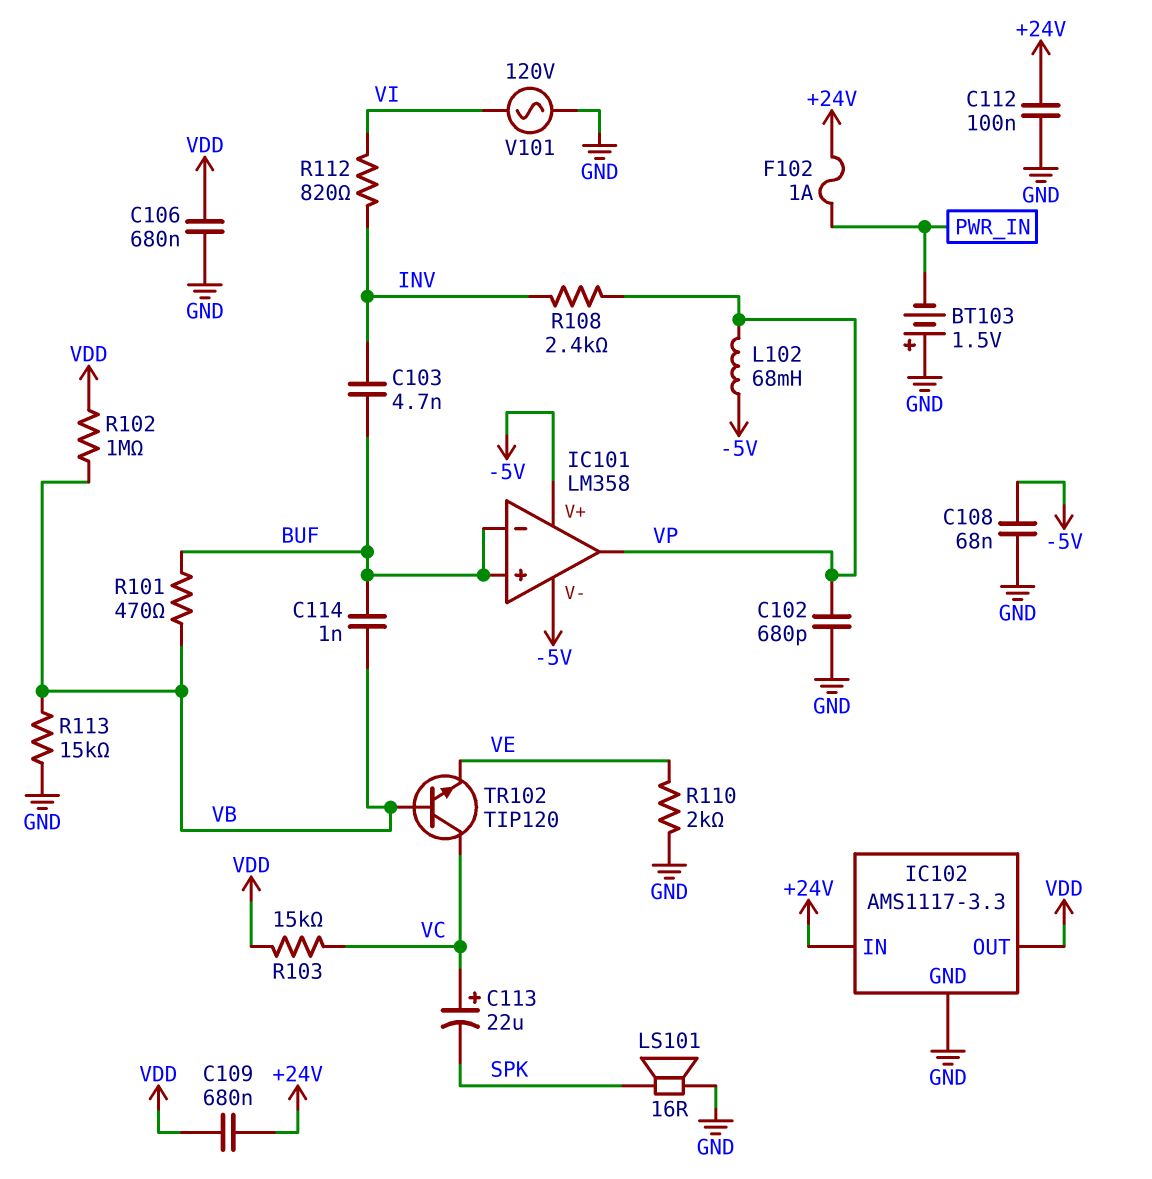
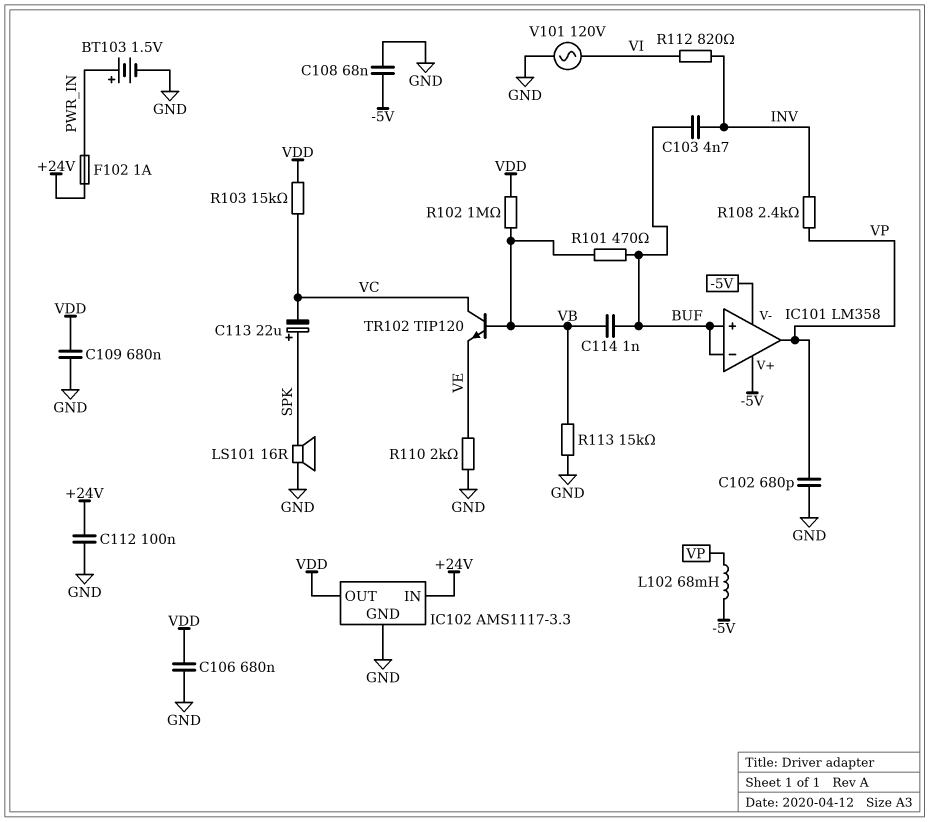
BT103: 1.5V (plus GND, minus PWR_IN) -> 1.5V (plus PWR_IN, minus GND)
C109: 680nF (+24V, VDD) -> 680nF (GND, VDD)
C113: 22uF (plus VC, minus SPK) -> 22uF (plus SPK, minus VC)

